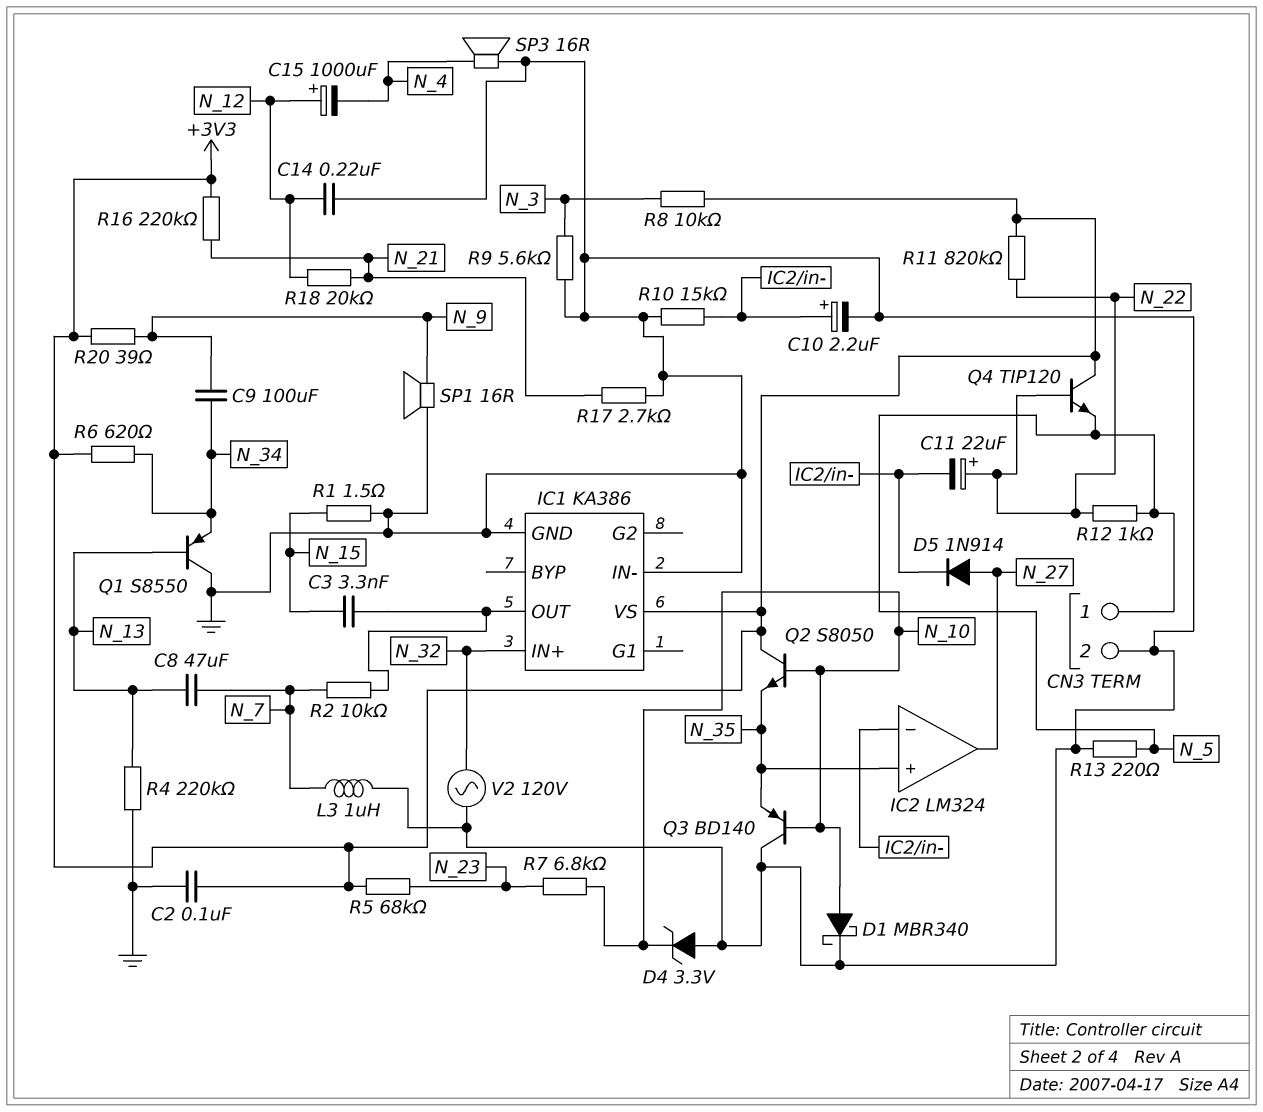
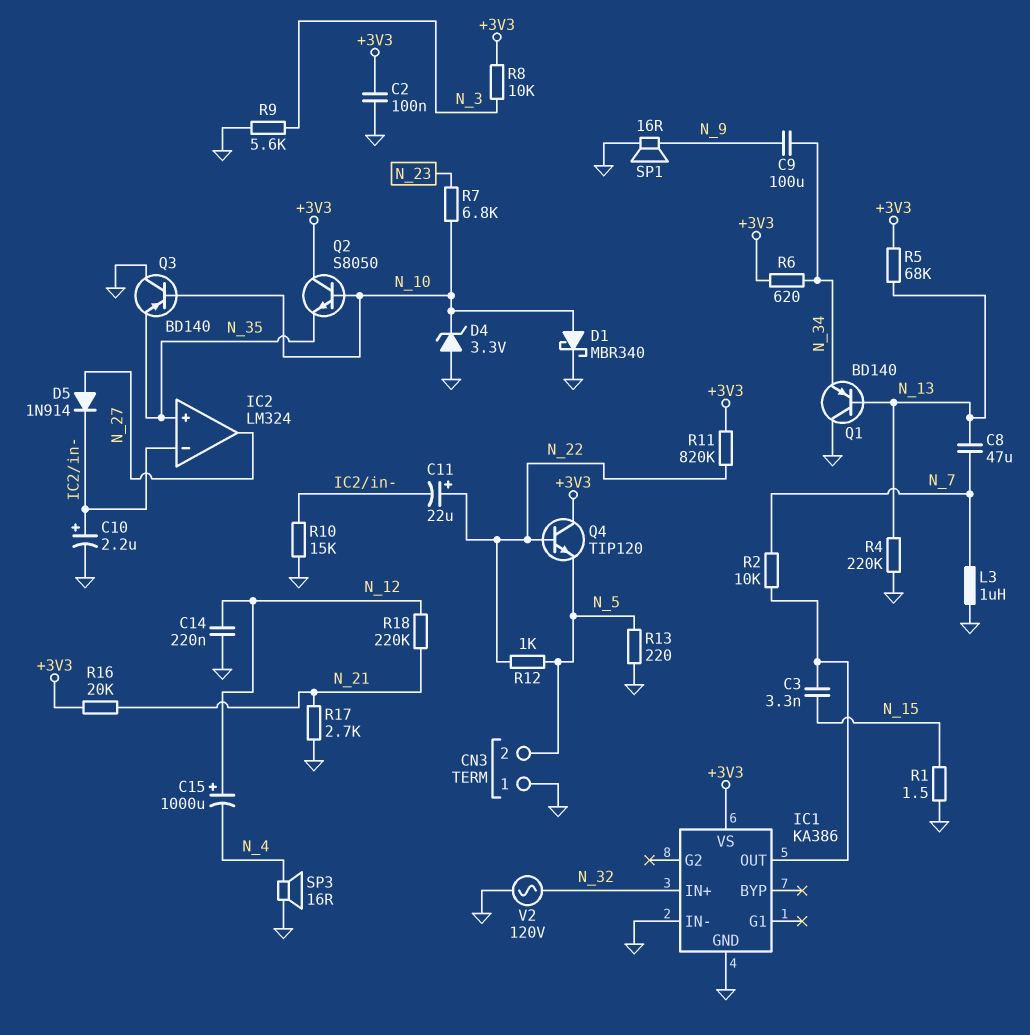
CN3 pin 1: N_5 -> GND
CN3 pin 2: GND -> N_5
Q1: PNP S8550 (B N_13, C GND, E N_34) -> PNP BD140 (B N_13, C GND, E N_34)
R5: 68k (+3V3, N_23) -> 68k (+3V3, N_13)
R16: 220k (+3V3, N_21) -> 20k (+3V3, N_21)
R18: 20k (N_12, N_21) -> 220k (N_12, N_21)
R20: 39 (+3V3, N_9) -> none

